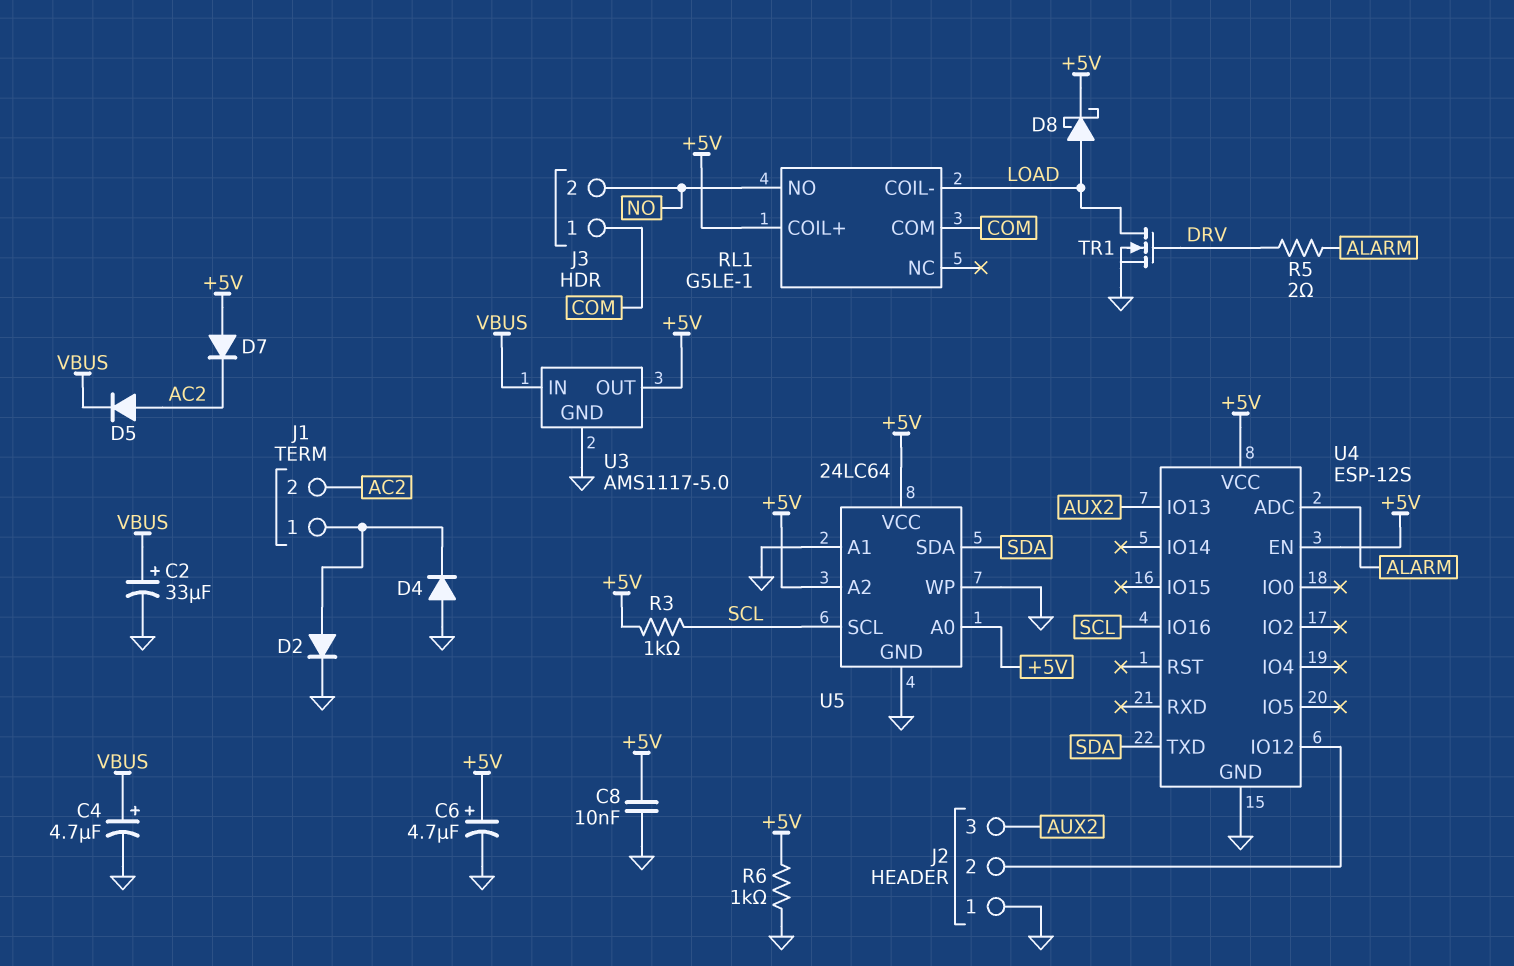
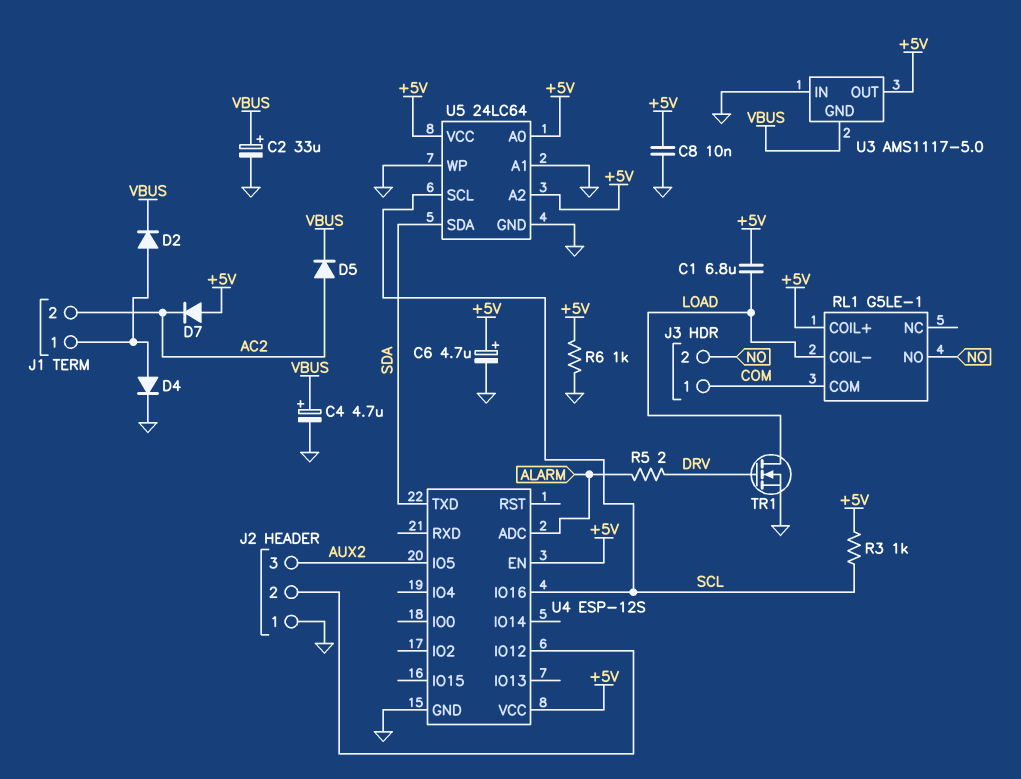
C1: none -> 6.8uF (+5V, LOAD)
D2: diode (A J1/1, K GND) -> diode (A J1/1, K VBUS)
D4: diode (A GND, K J1/1) -> diode (A J1/1, K GND)
D8: schottky (A LOAD, K +5V) -> none
U3 pin GND: GND -> VBUS
U3 pin IN: VBUS -> GND
U4 pin IO5: none -> AUX2
U4 pin IO13: AUX2 -> none

